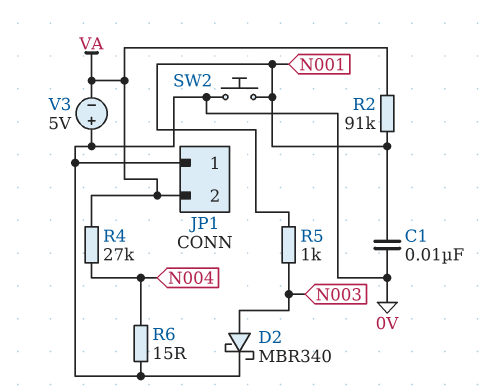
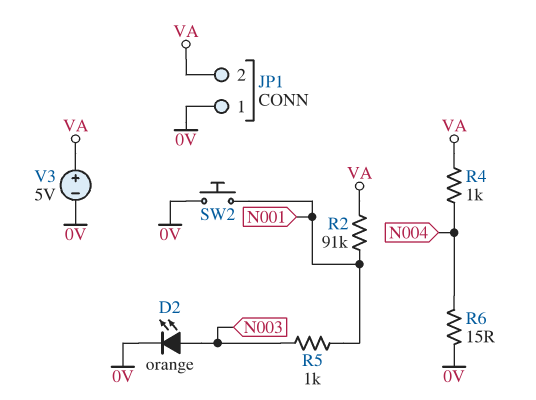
C1: 10nF (0V, N001) -> none
D2: schottky MBR340 (A N003, K 0V) -> LED orange (A N003, K 0V)
R4: 27k (N004, VA) -> 1k (N004, VA)
V3: 5V (plus 0V, minus VA) -> 5V (plus VA, minus 0V)

